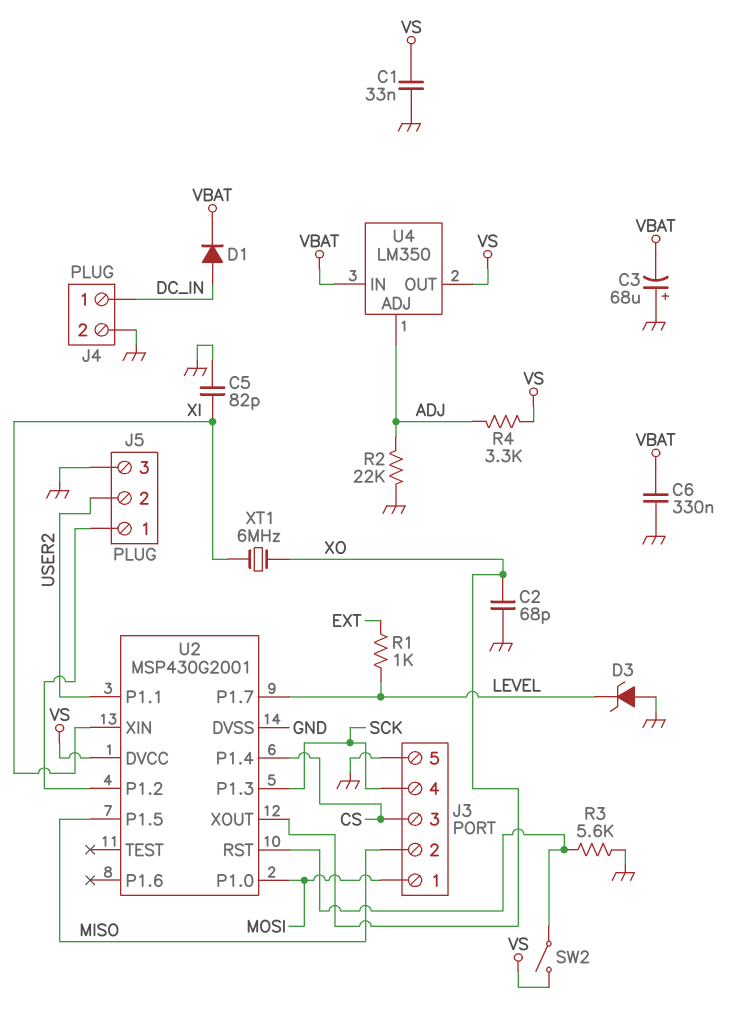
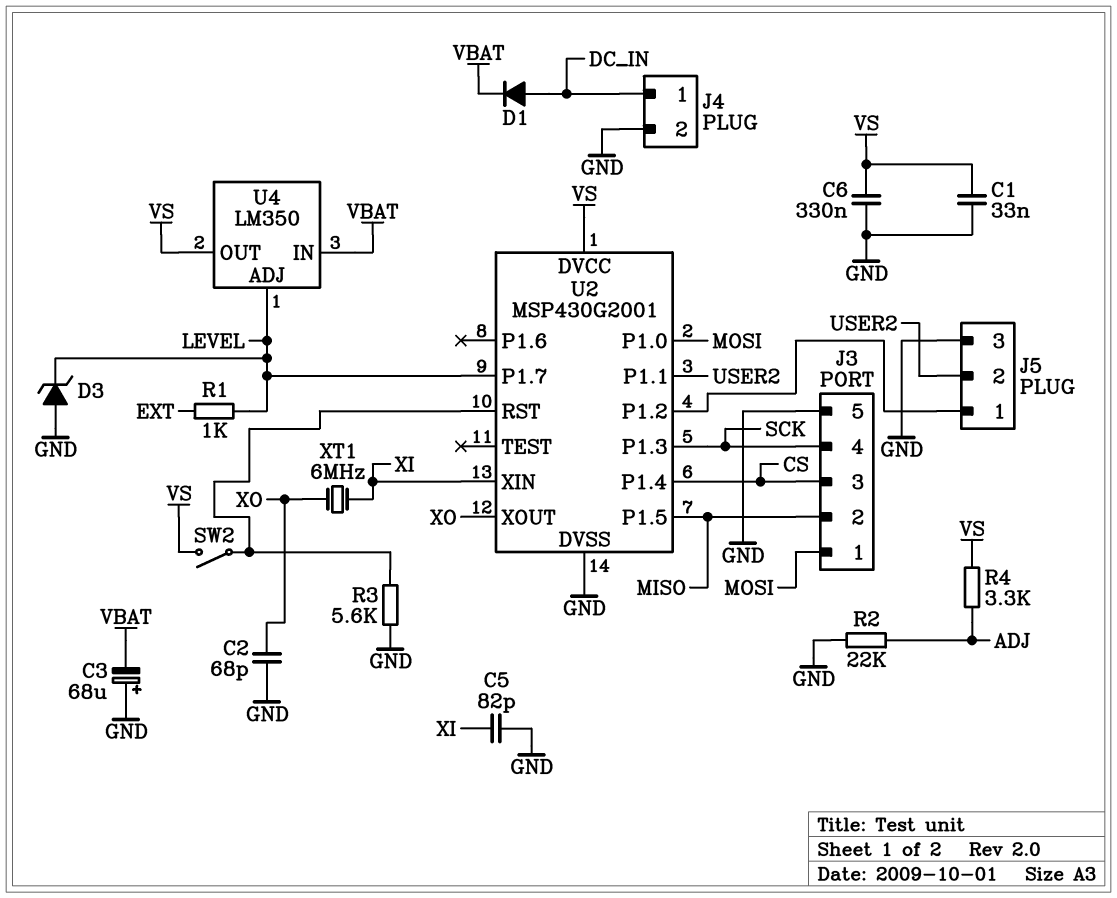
C6: 330nF (GND, VBAT) -> 330nF (GND, VS)
U4 pin ADJ: ADJ -> LEVEL

